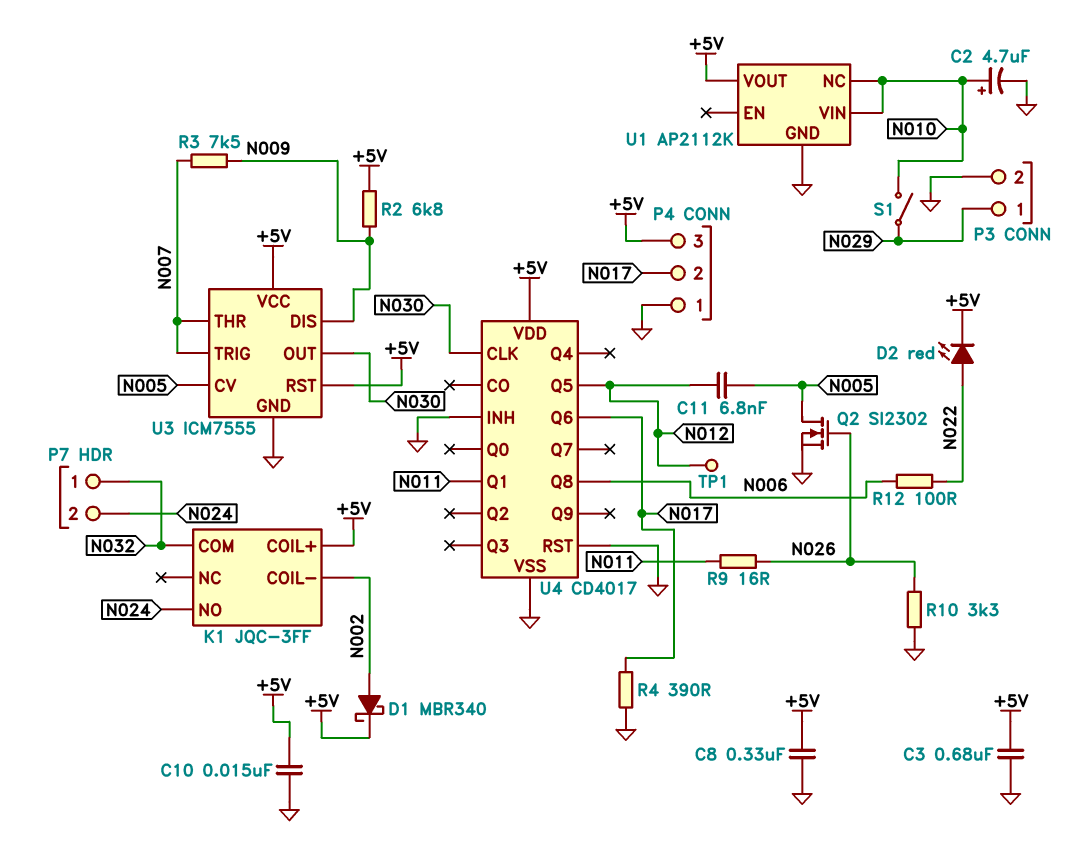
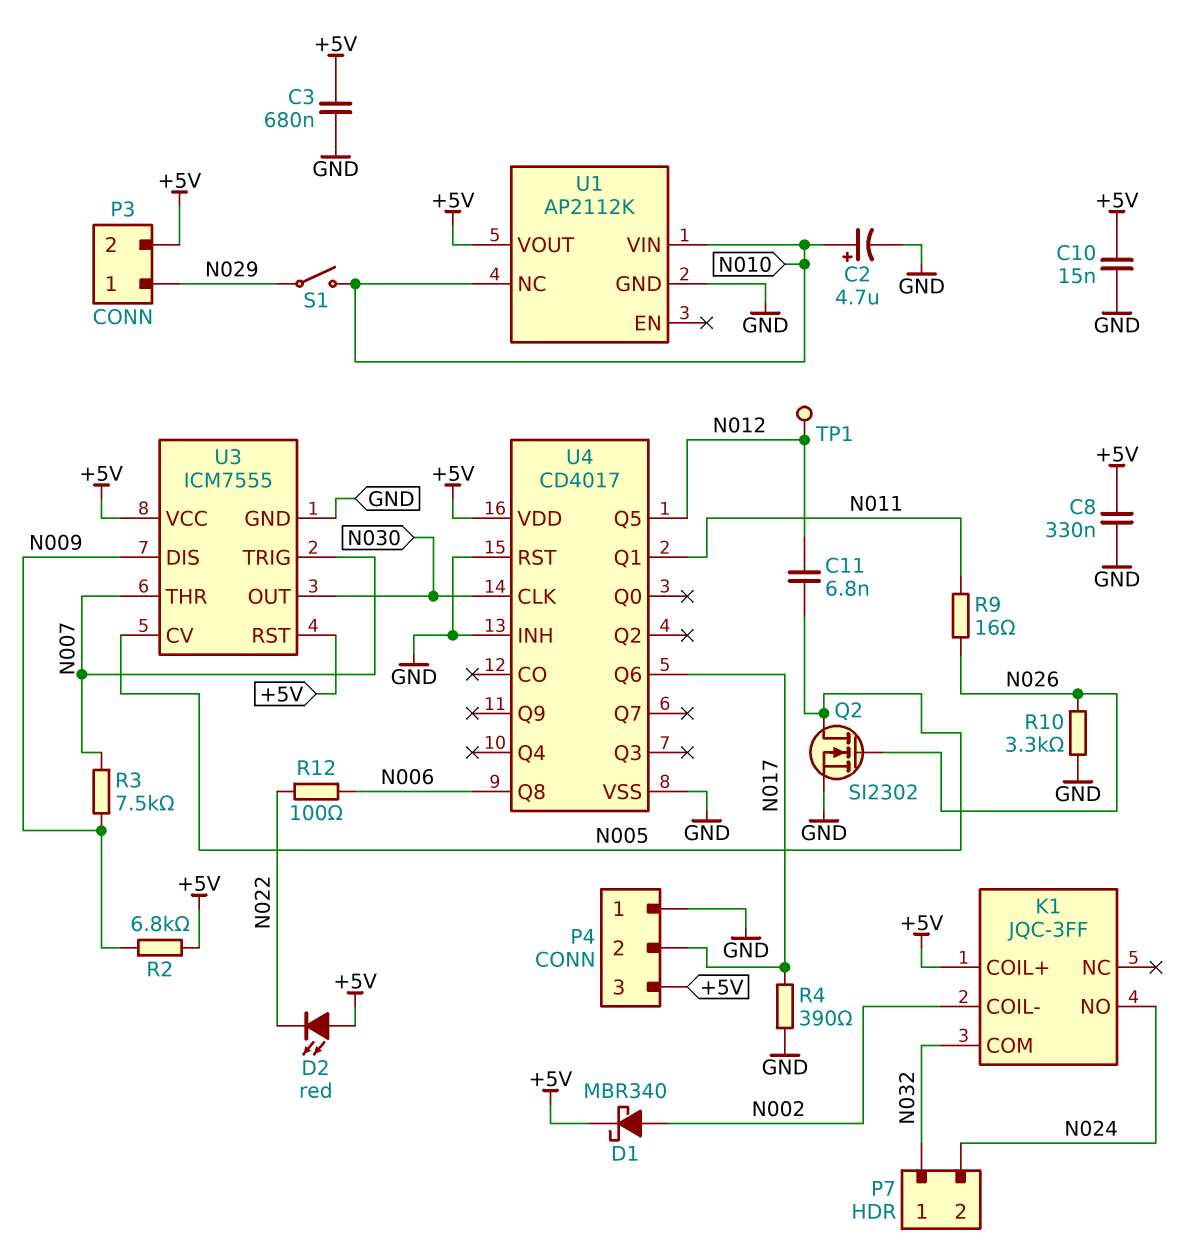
D2: LED red (A N022, K +5V) -> LED red (A +5V, K N022)
P3 pin 2: GND -> +5V

